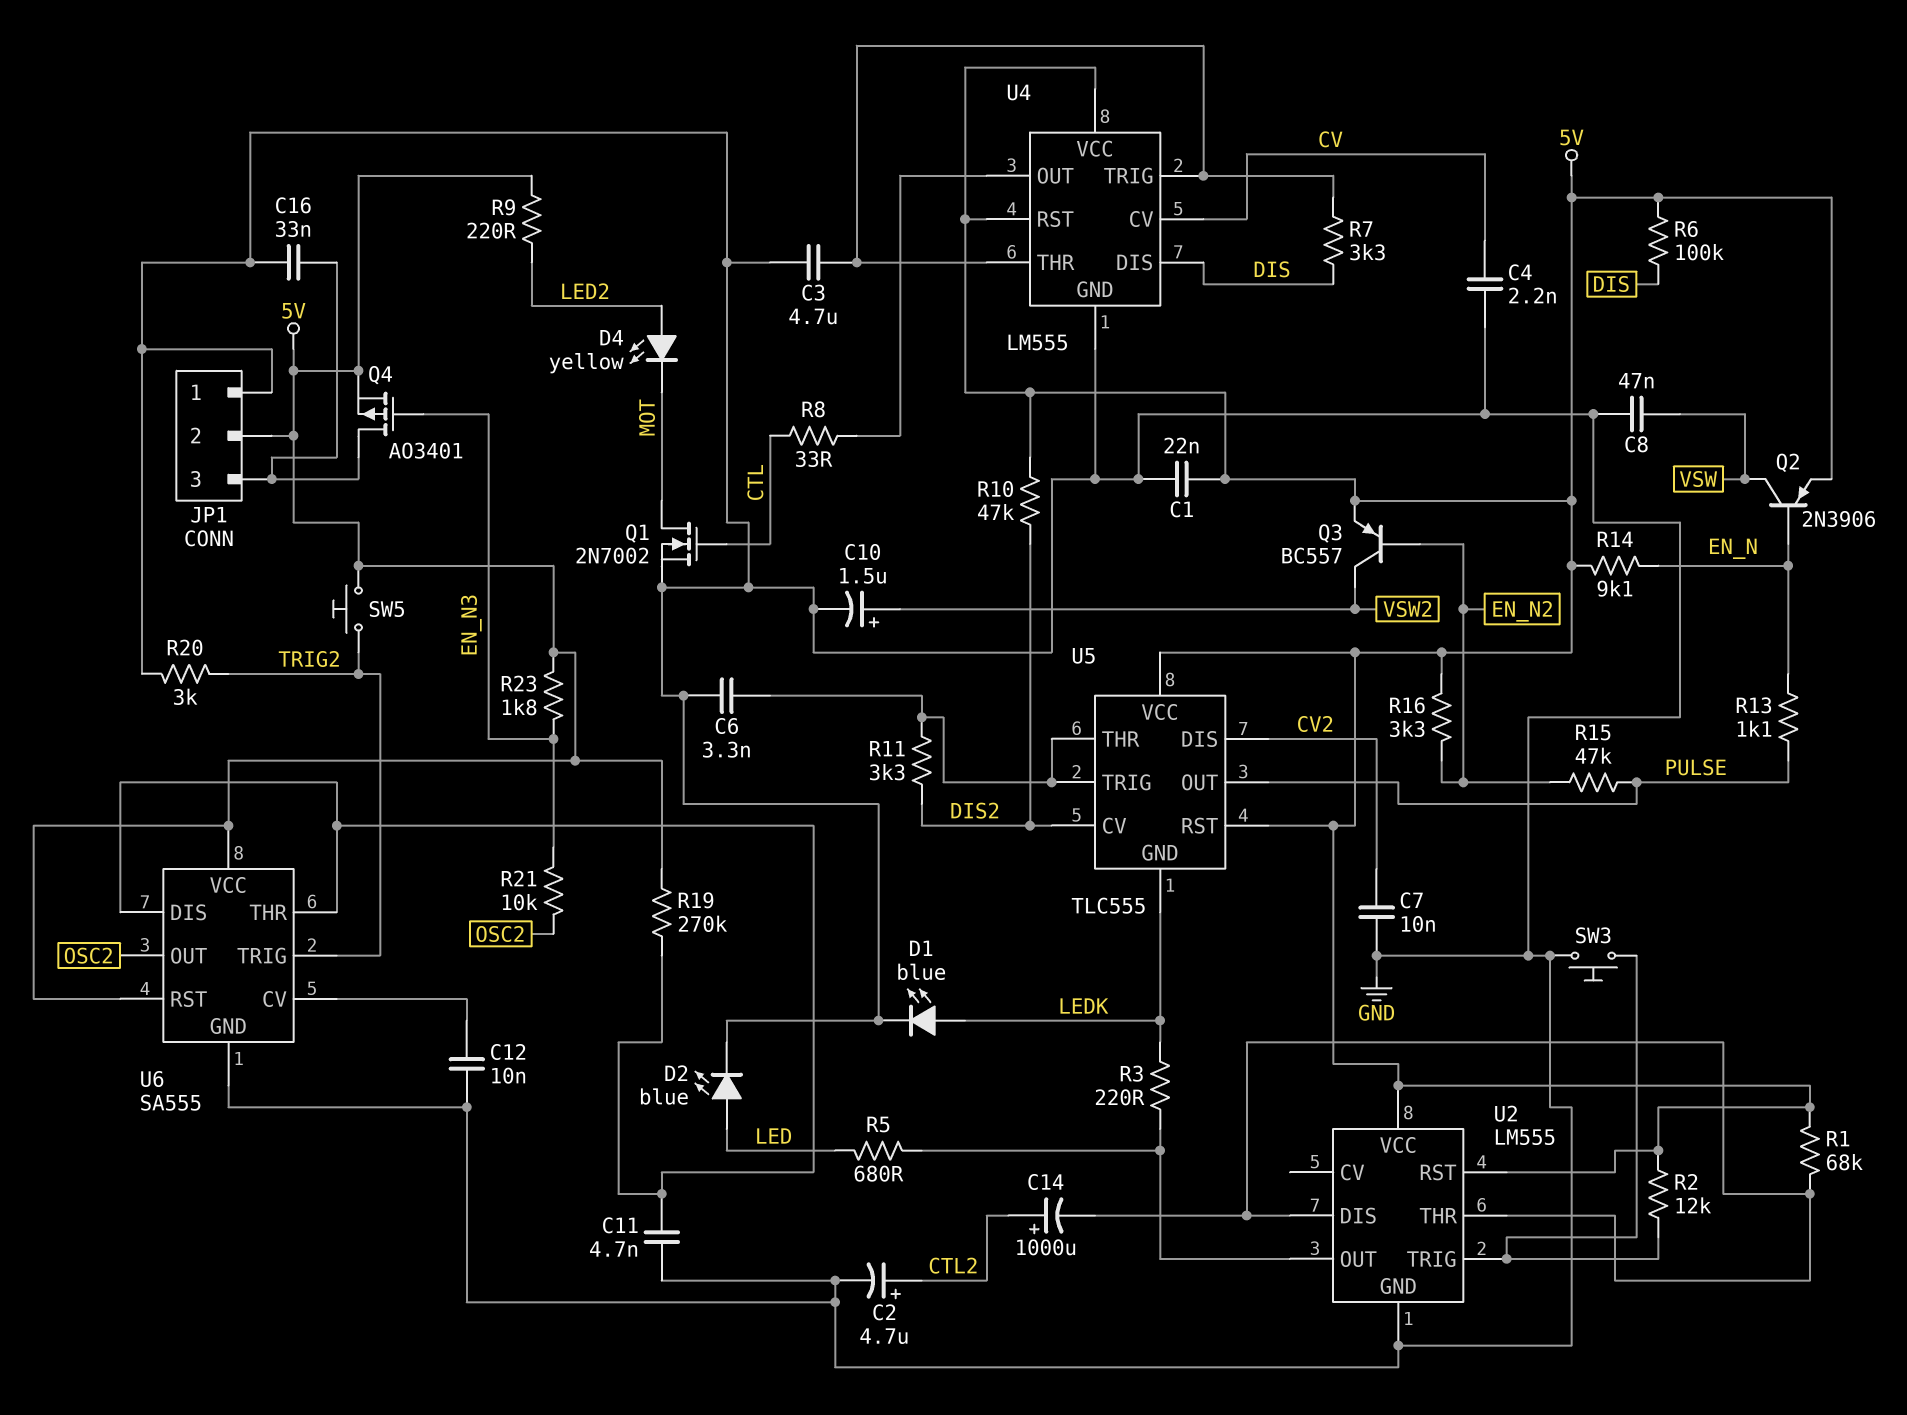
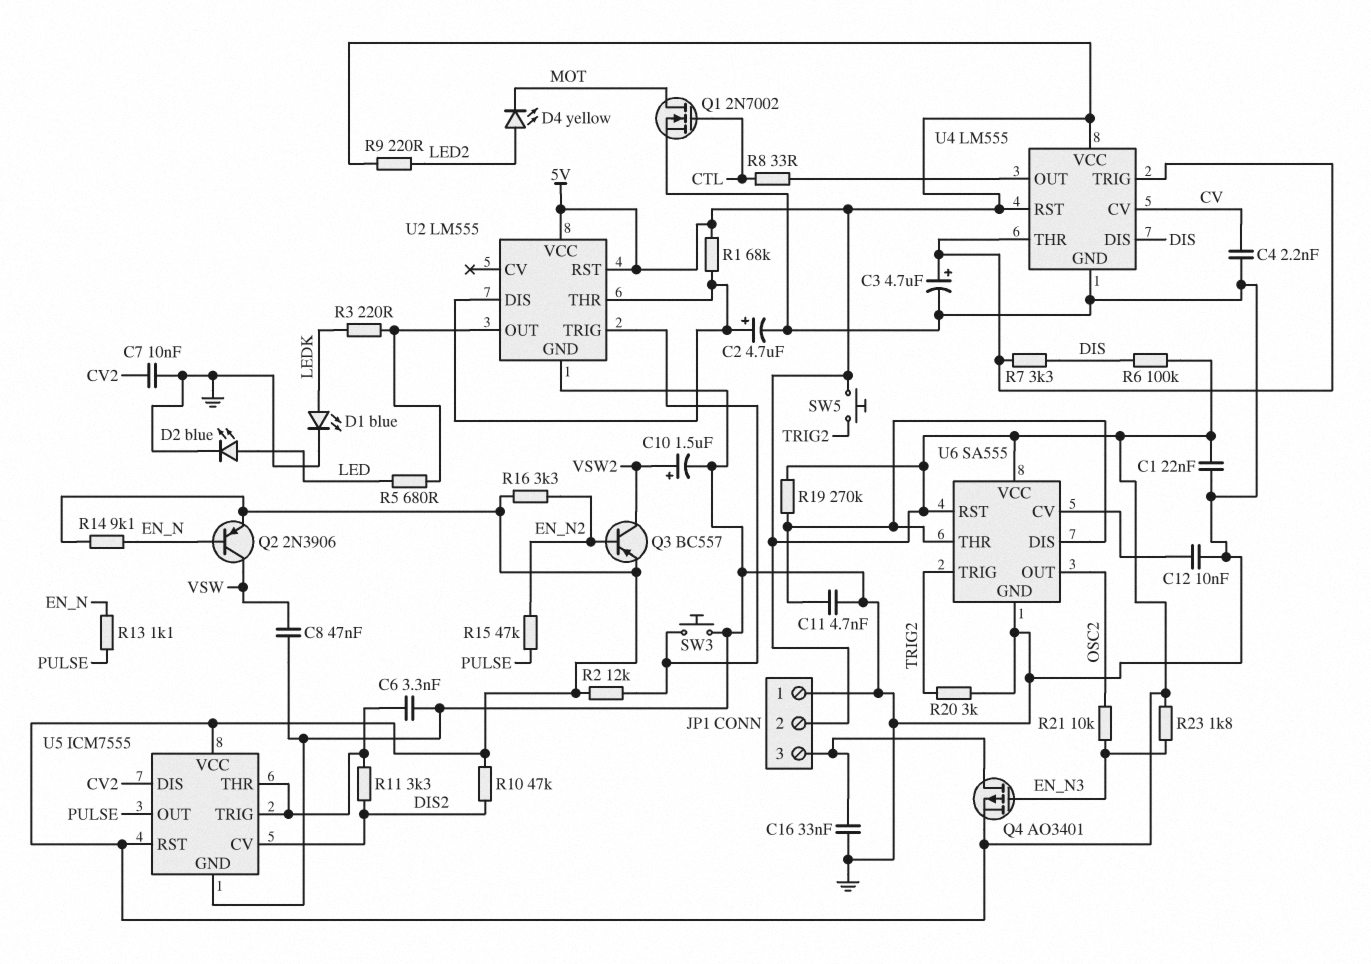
C2: 4.7uF (plus CTL2, minus GND) -> 4.7uF (plus U2/DIS, minus GND)
C3: 4.7uF (GND, U4/THR) -> 4.7uF (plus U4/THR, minus GND)
C14: 1000uF (plus CTL2, minus U2/DIS) -> none
U5: TLC555 -> ICM7555
U5 pin GND: LEDK -> GND

